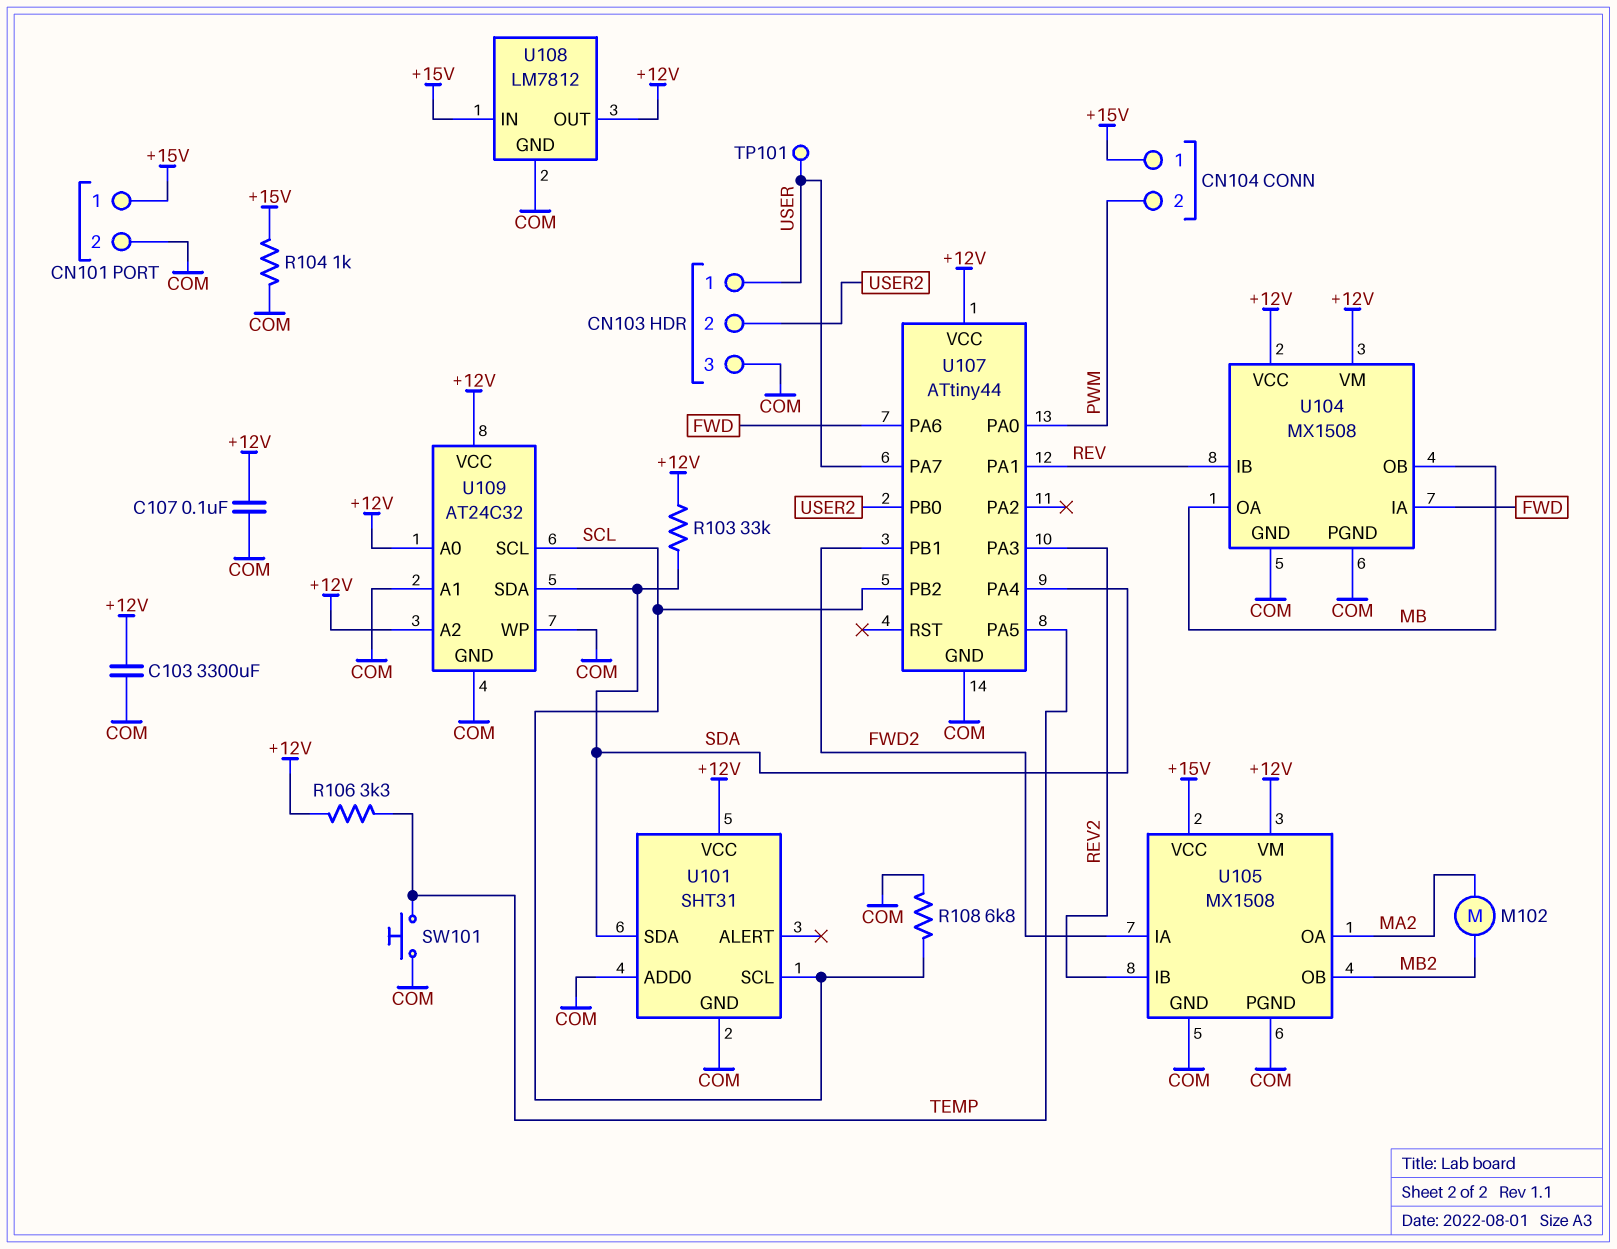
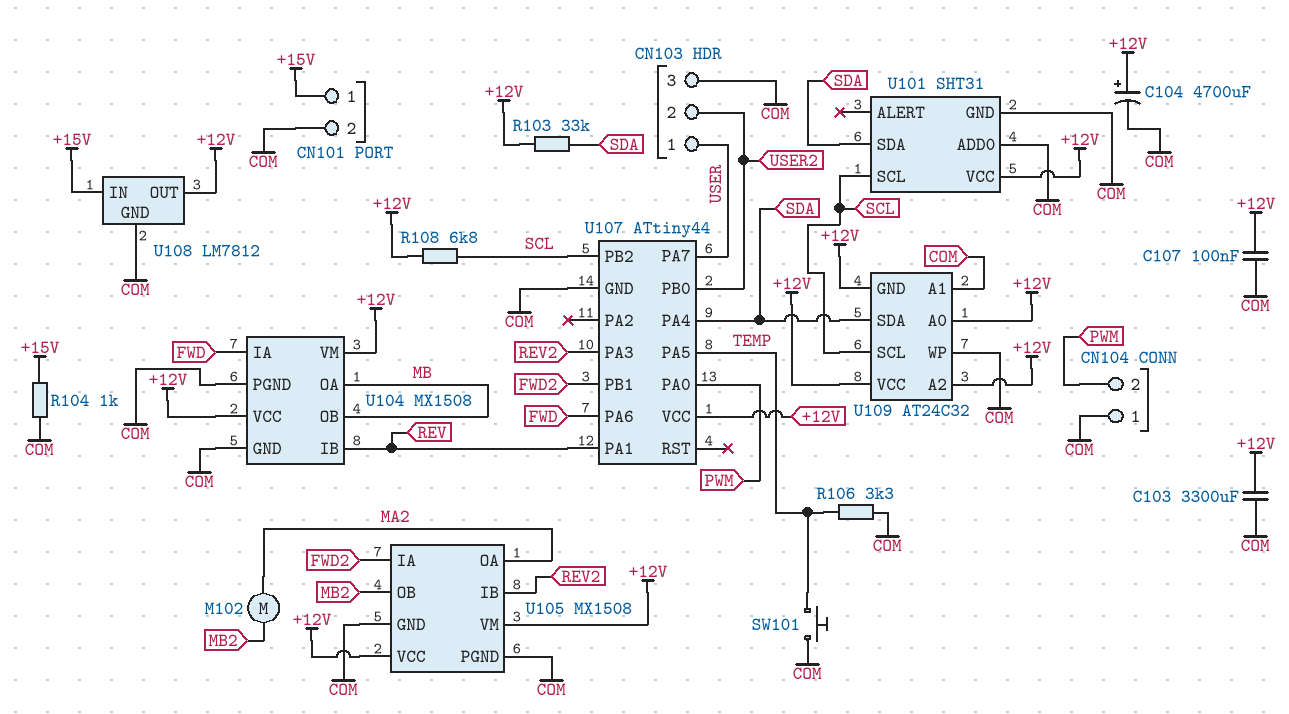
C104: none -> 4700uF (plus +12V, minus COM)
CN104 pin 1: +15V -> COM
R106: 3.3k (+12V, TEMP) -> 3.3k (COM, TEMP)
R108: 6.8k (COM, SCL) -> 6.8k (+12V, SCL)
TP101: test point (USER) -> none
U105 pin VCC: +15V -> +12V
U109 pin GND: COM -> +12V

